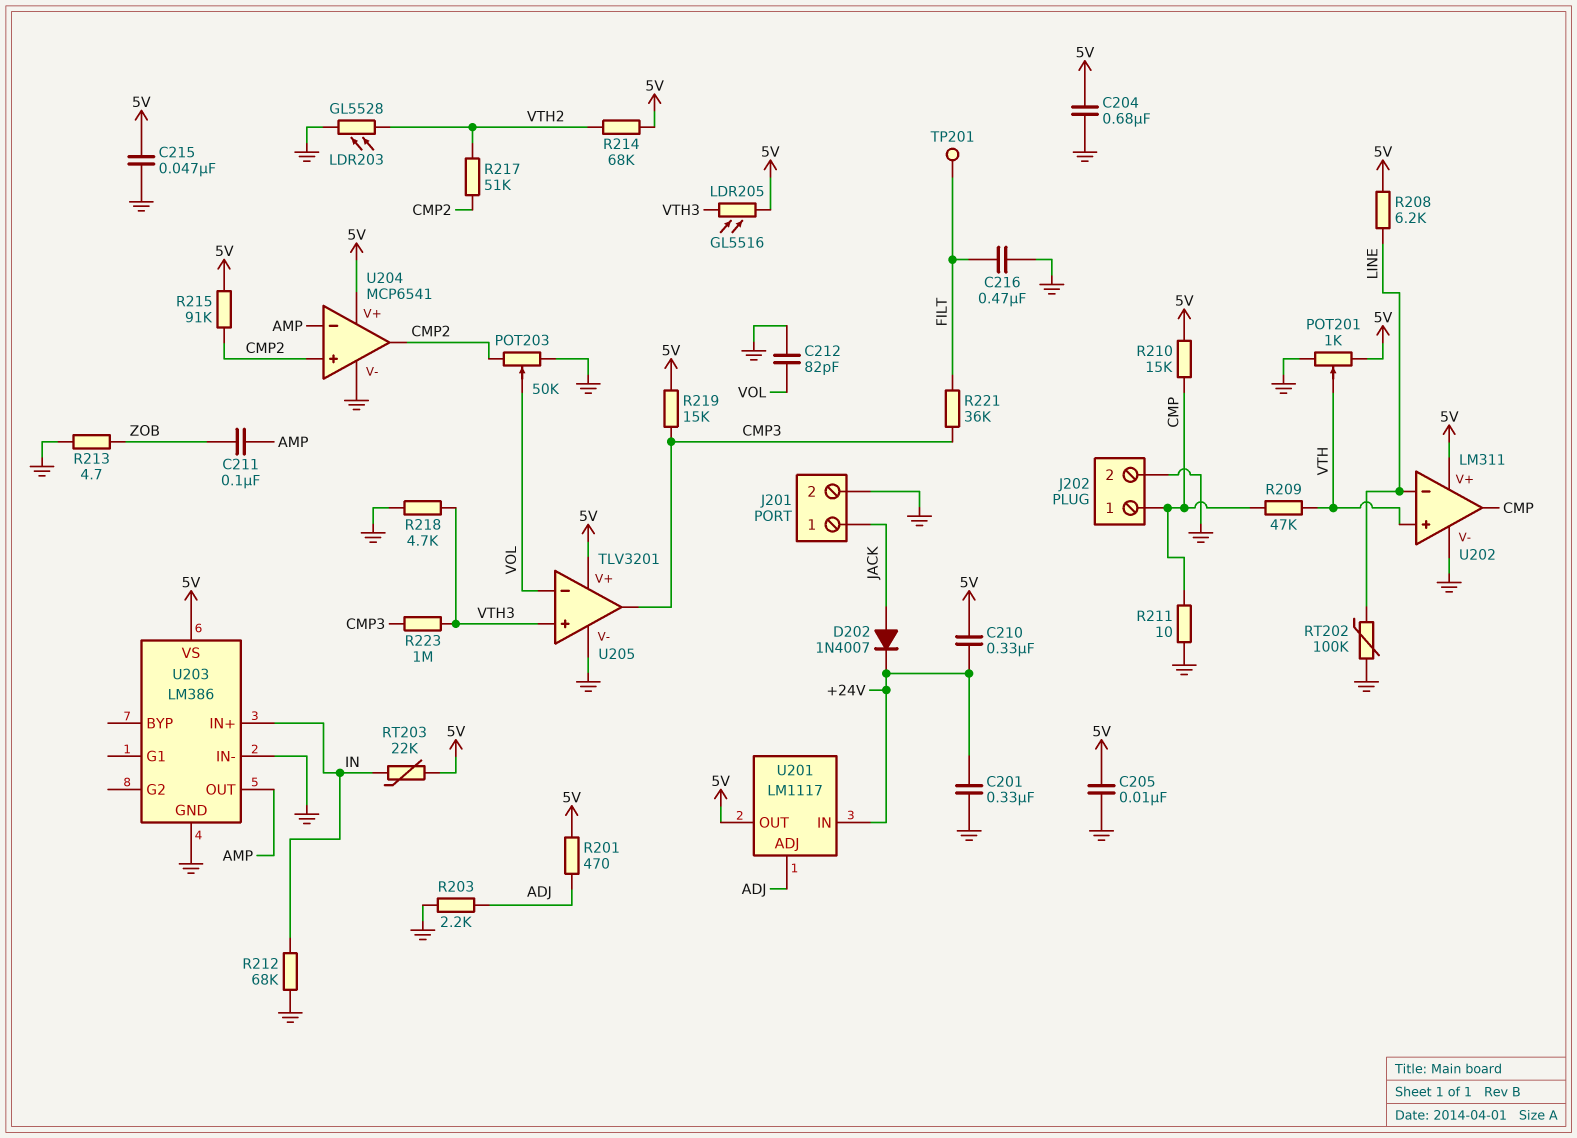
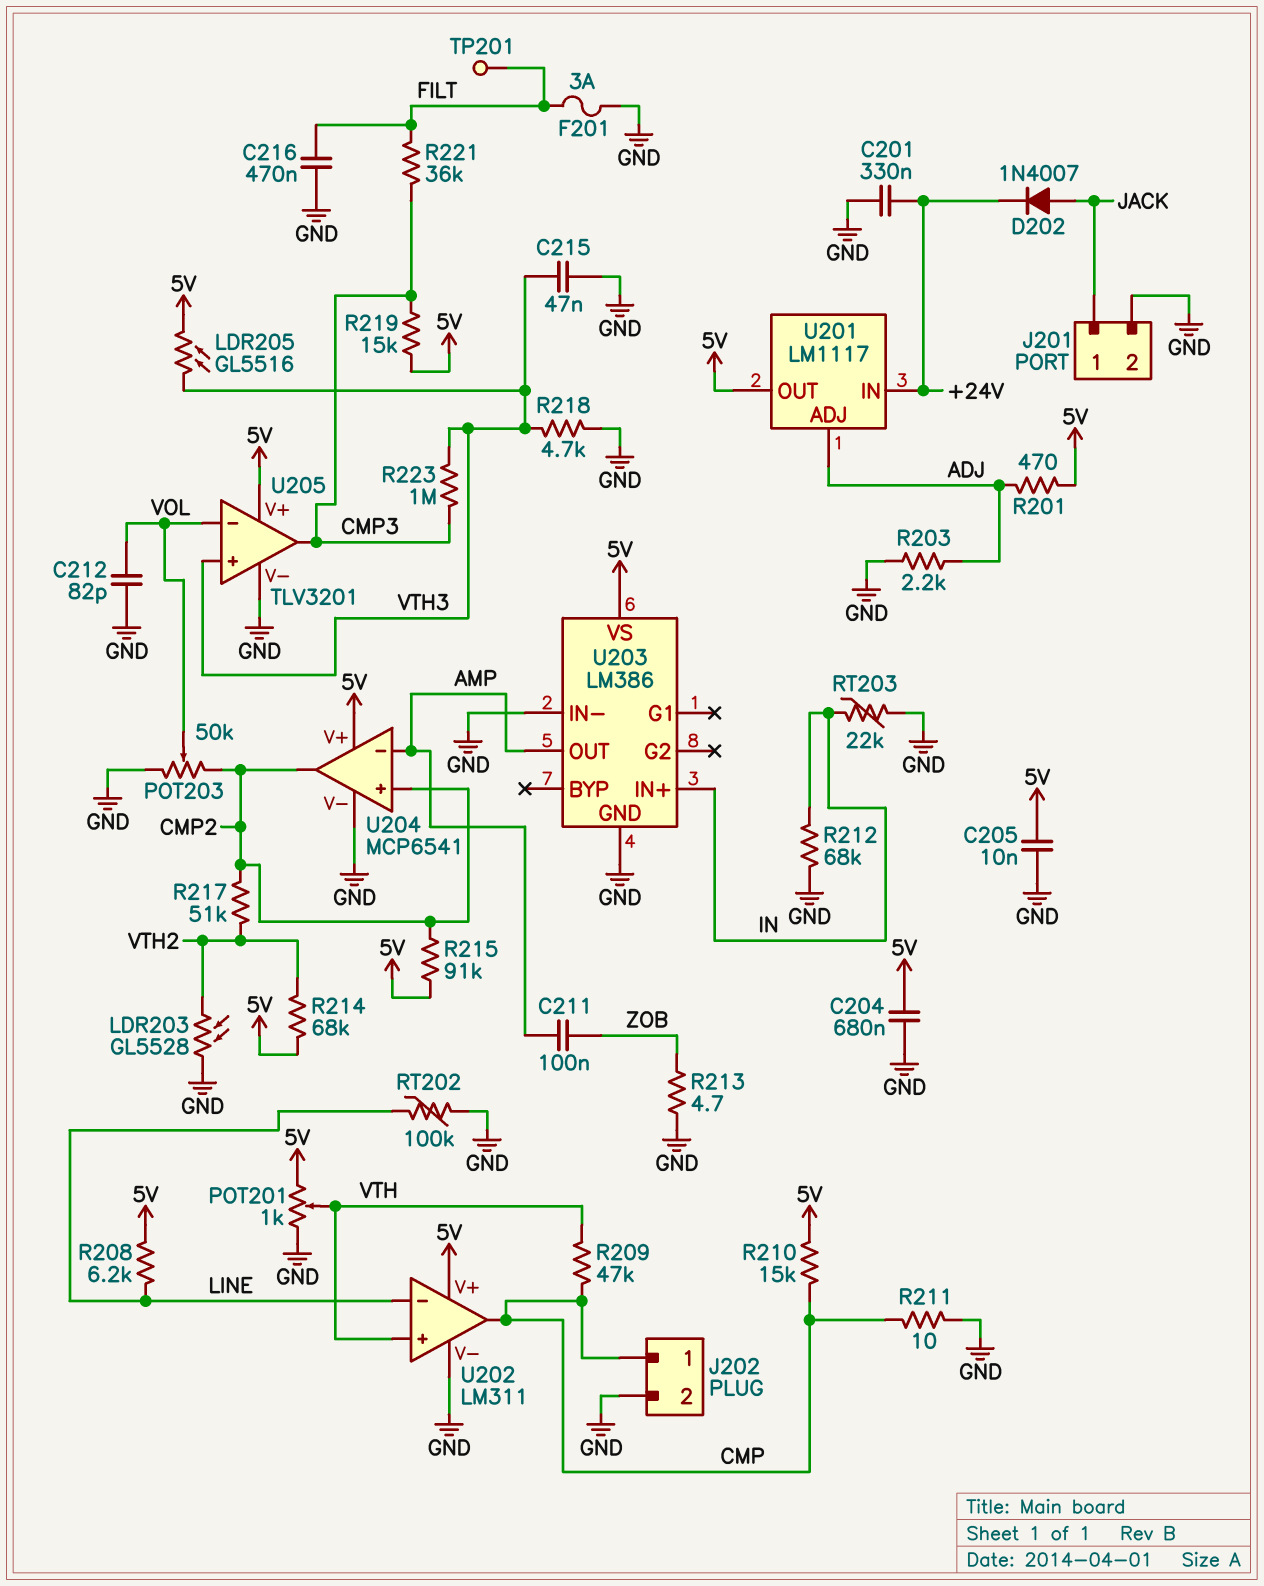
C210: 330nF (+24V, 5V) -> none
C215: 47nF (5V, GND) -> 47nF (GND, VTH3)
F201: none -> 3A (FILT, GND)
RT203: 22k (5V, IN) -> 22k (GND, IN)

